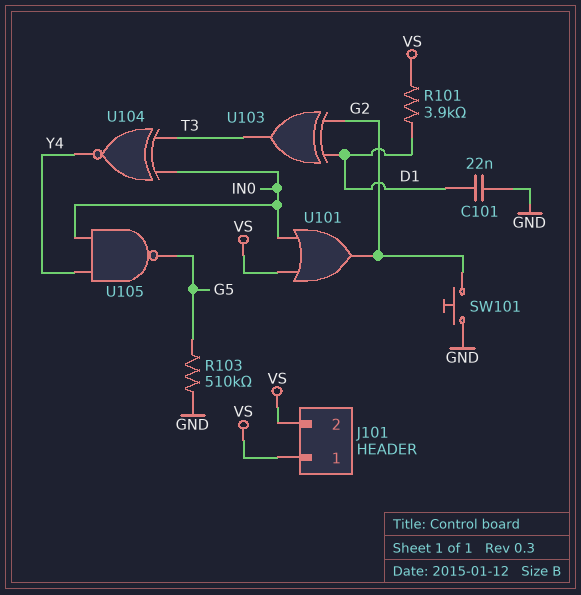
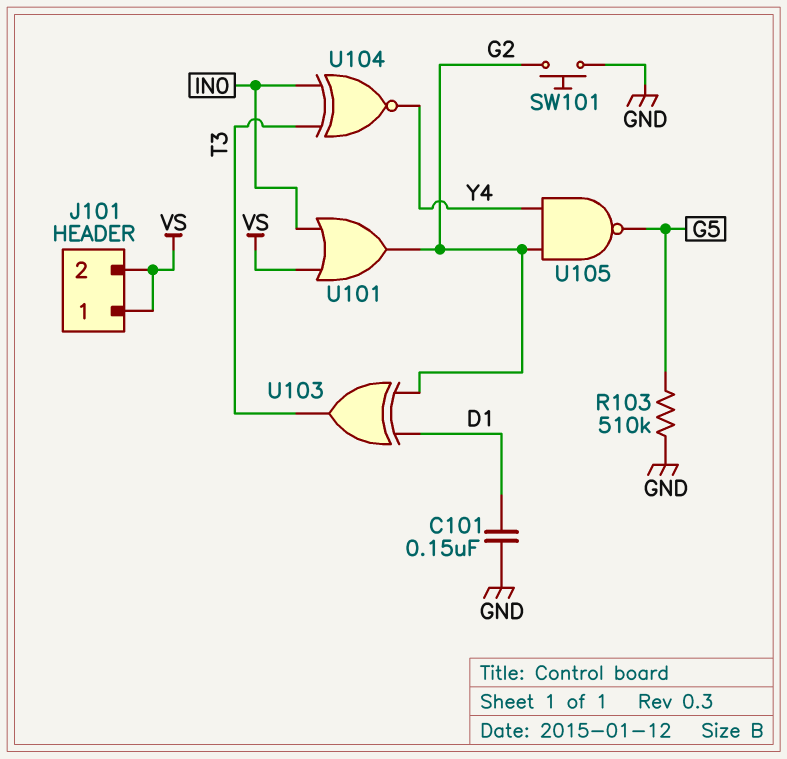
C101: 22nF (D1, GND) -> 150nF (D1, GND)
R101: 3.9k (D1, VS) -> none
U105: NAND (in IN0, in Y4, out G5) -> NAND (in G2, in Y4, out G5)

